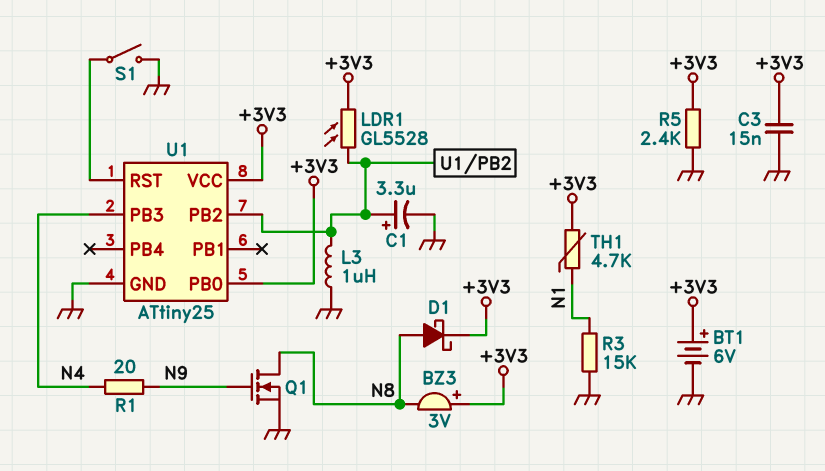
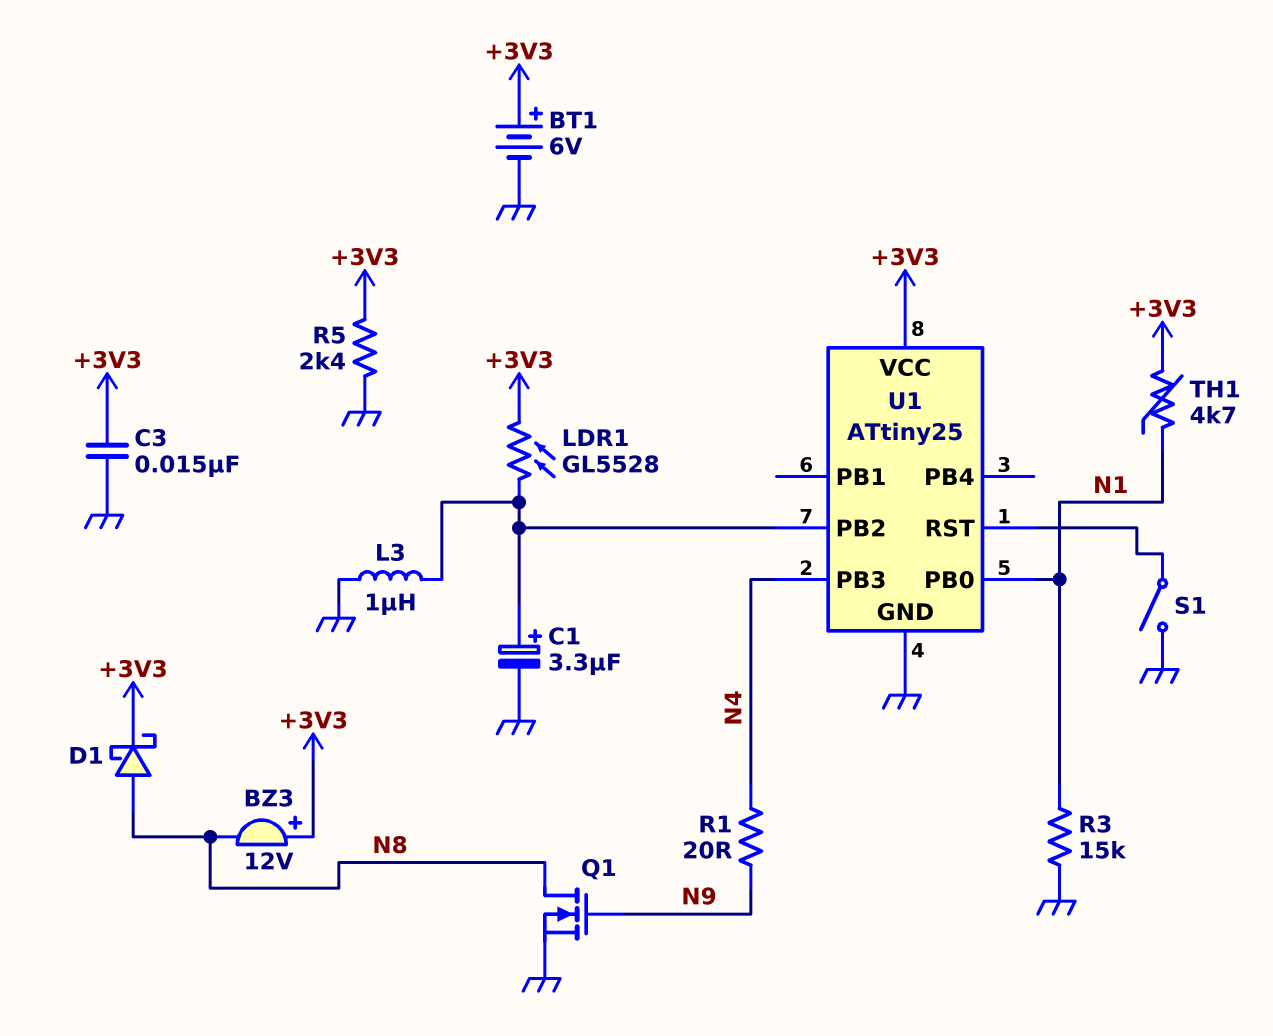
BZ3: buzzer 3V (plus +3V3, minus N8) -> buzzer 12V (plus +3V3, minus N8)
U1 pin PB0: +3V3 -> N1

